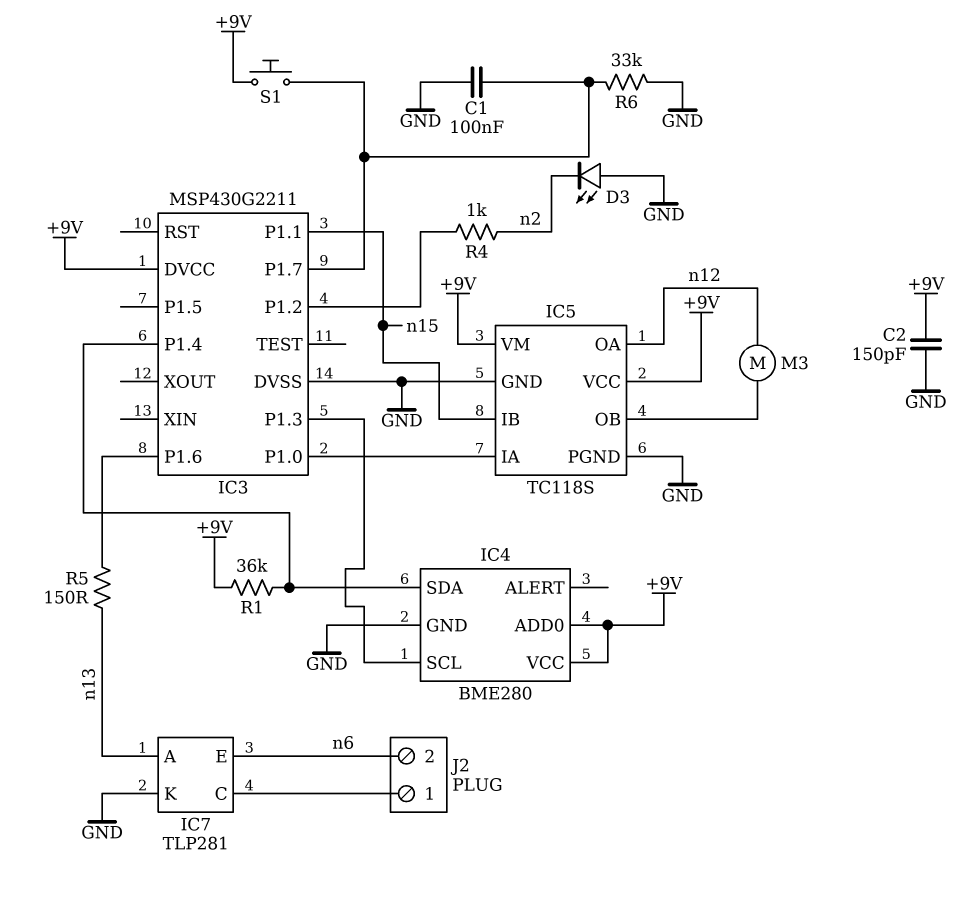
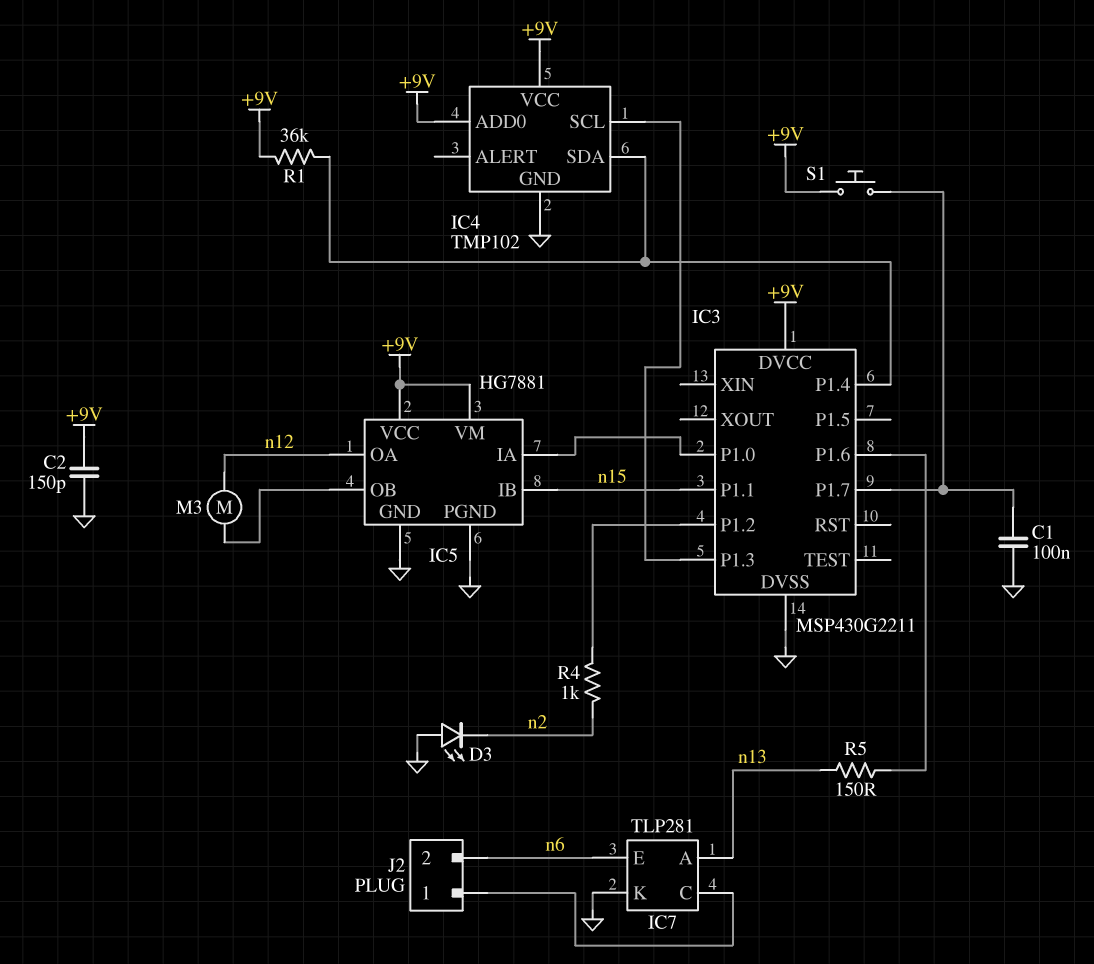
IC4: BME280 -> TMP102
IC5: TC118S -> HG7881
R6: 33k (GND, IC3/P1.7) -> none

